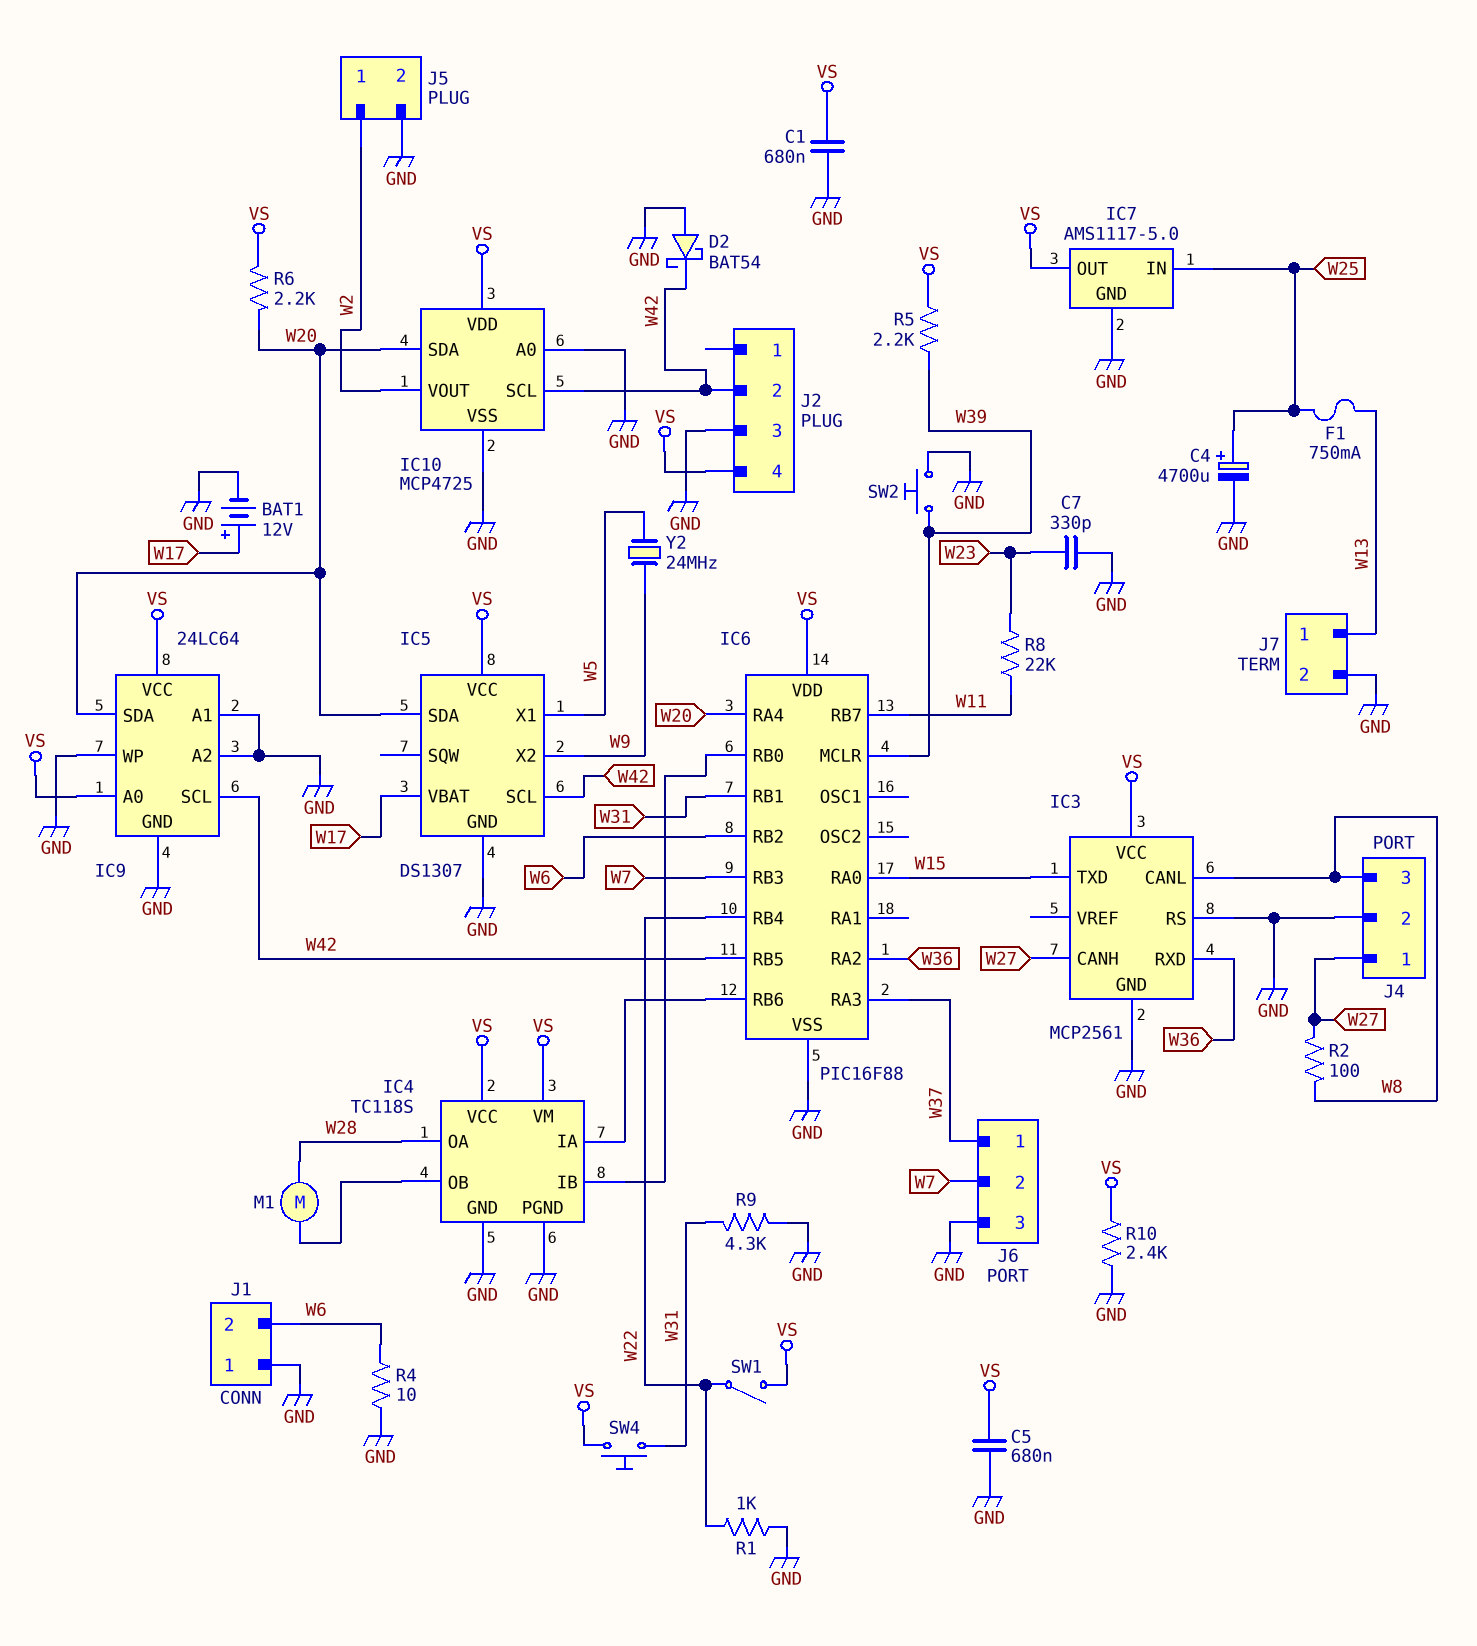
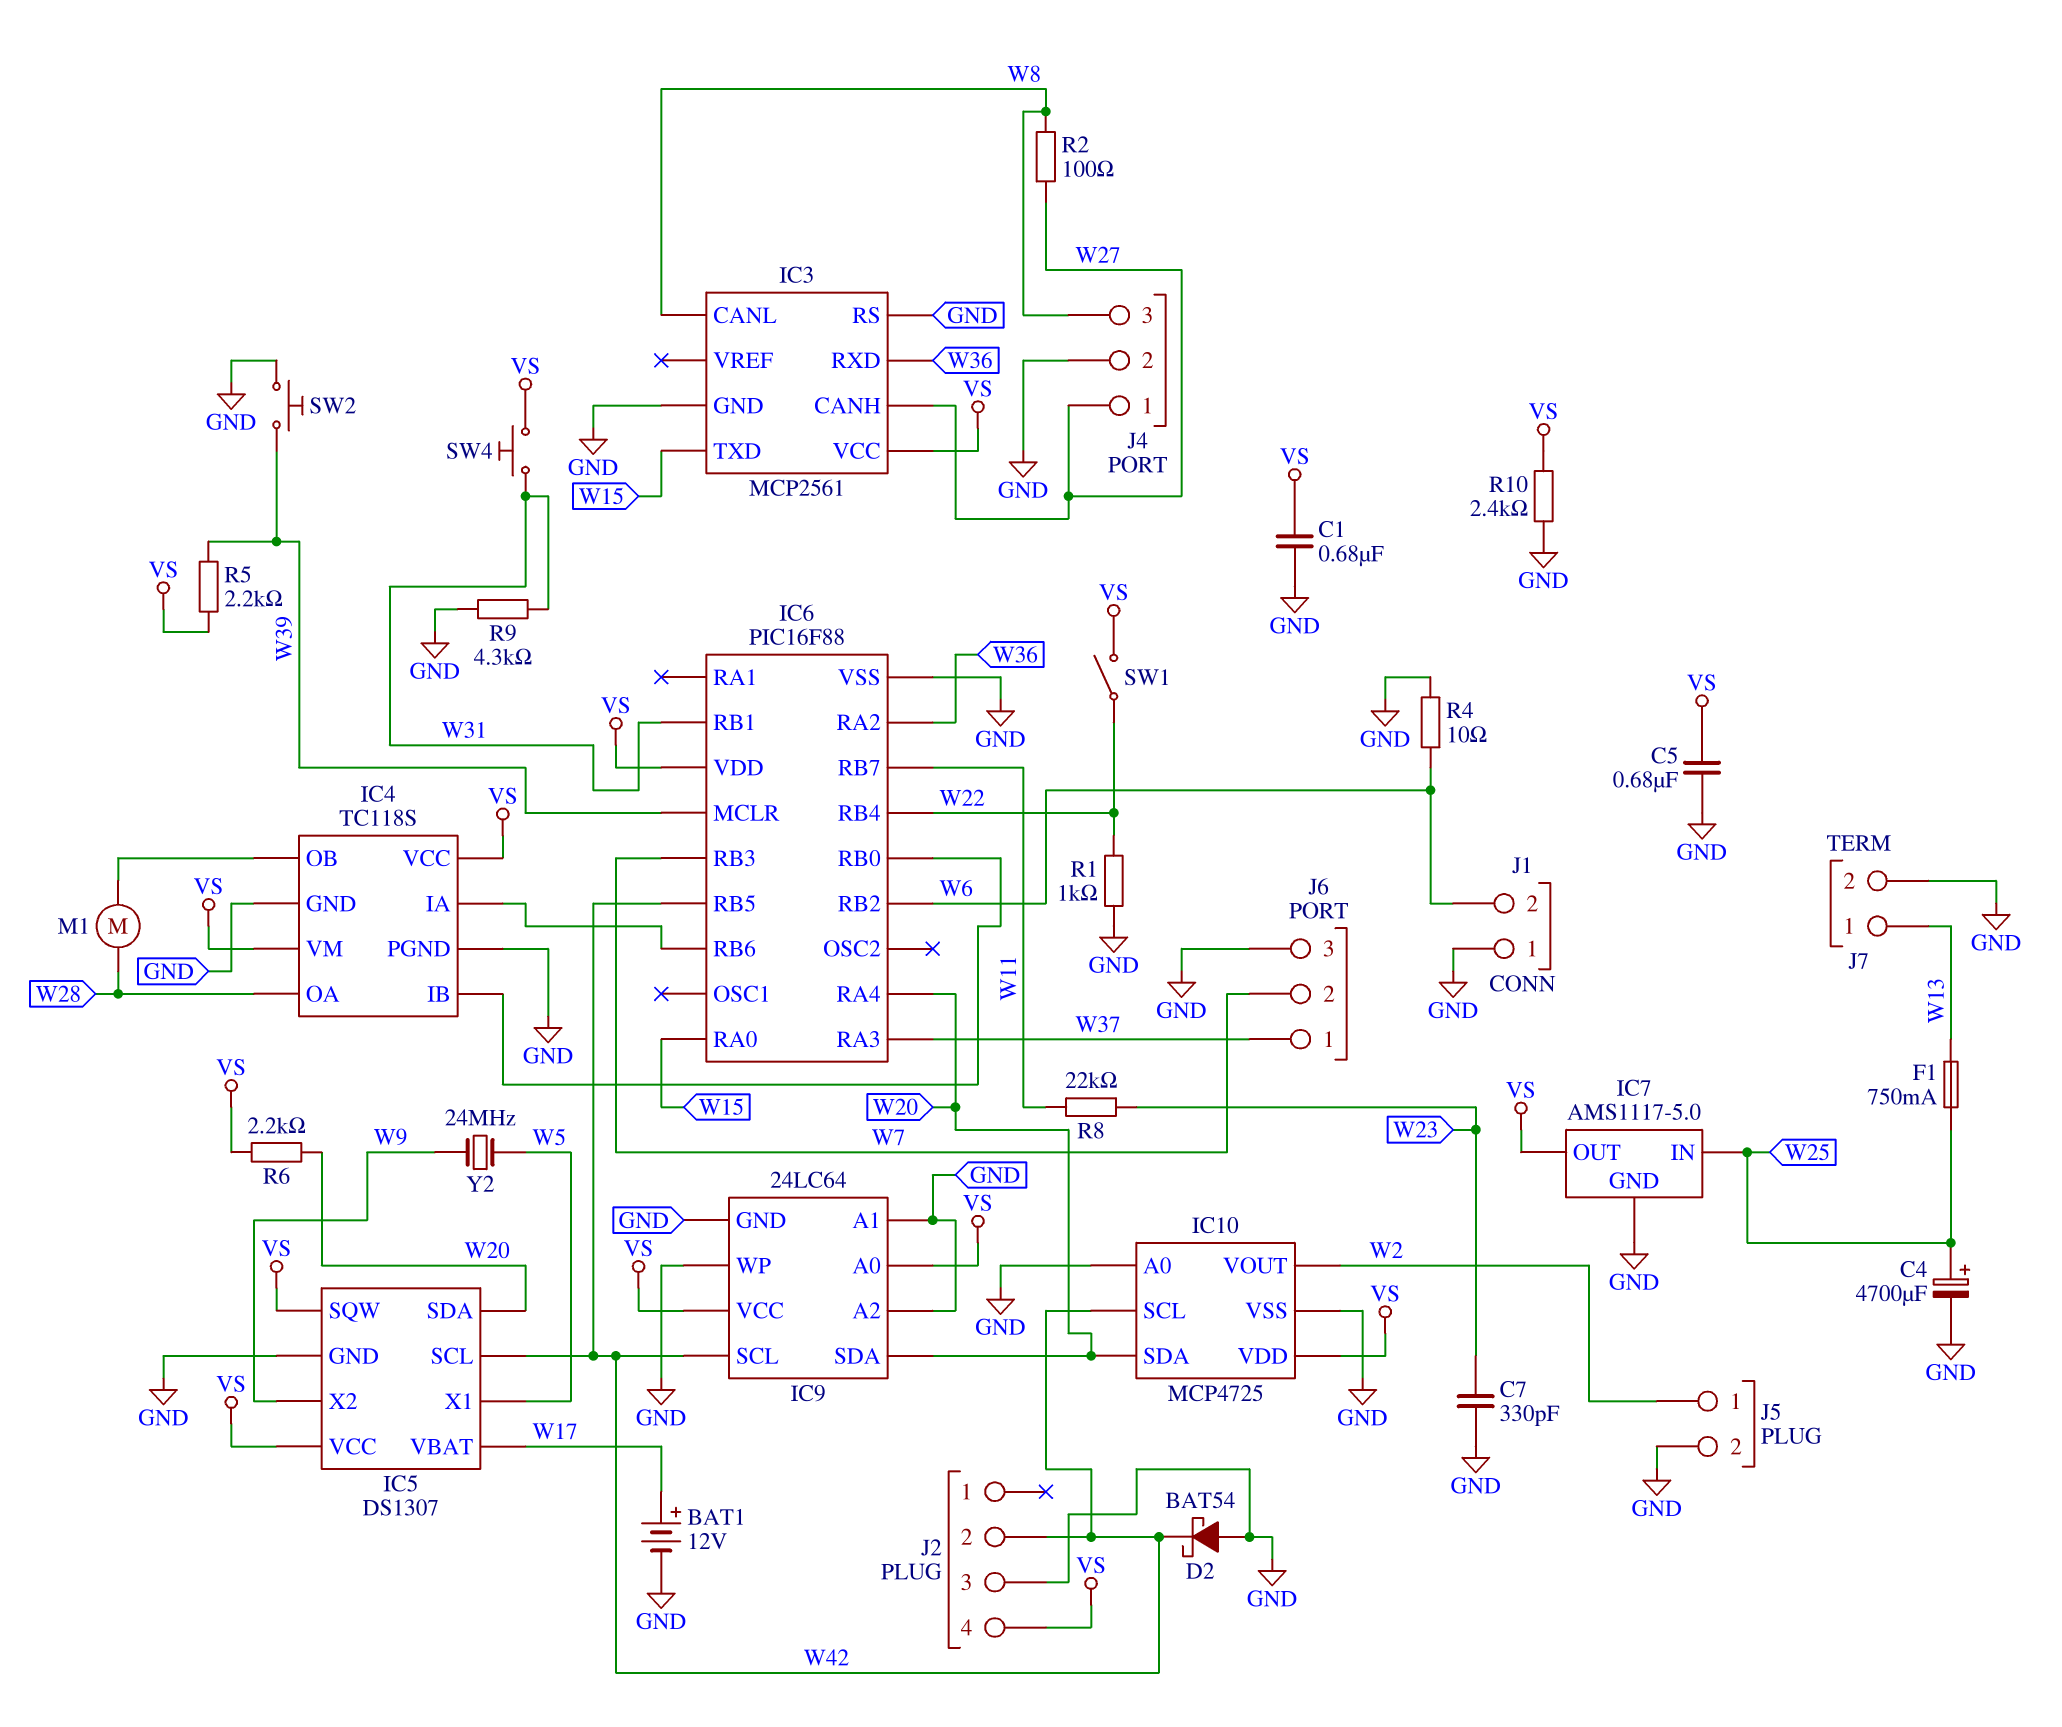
IC5 pin SQW: none -> VS

